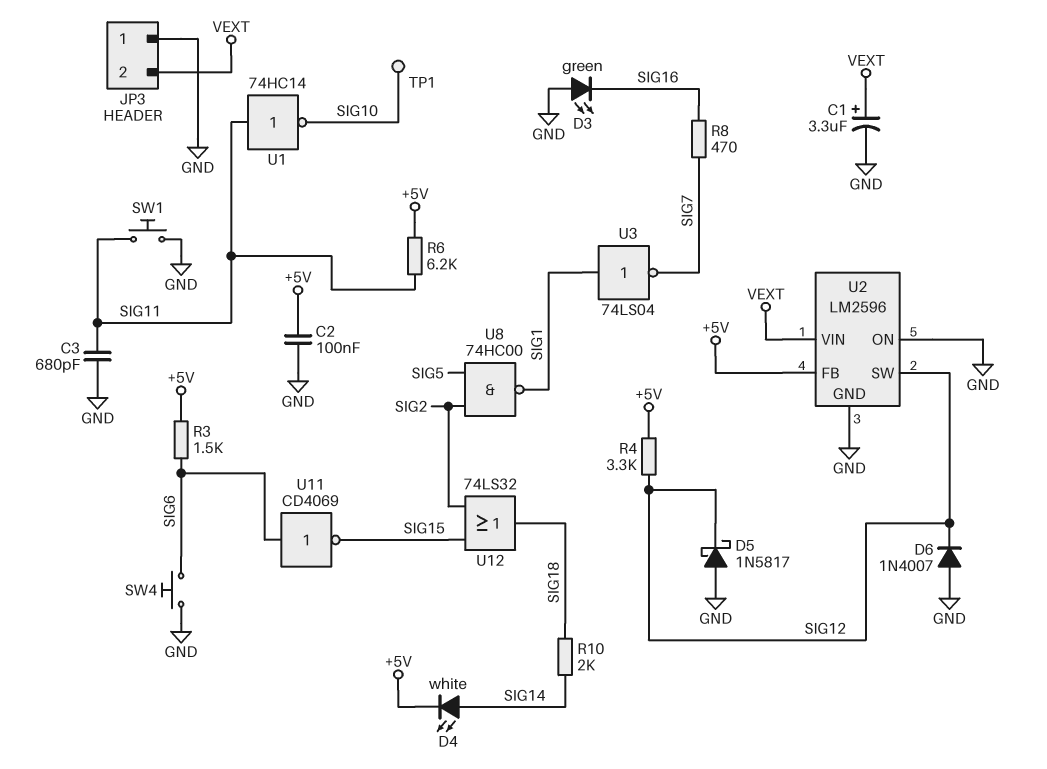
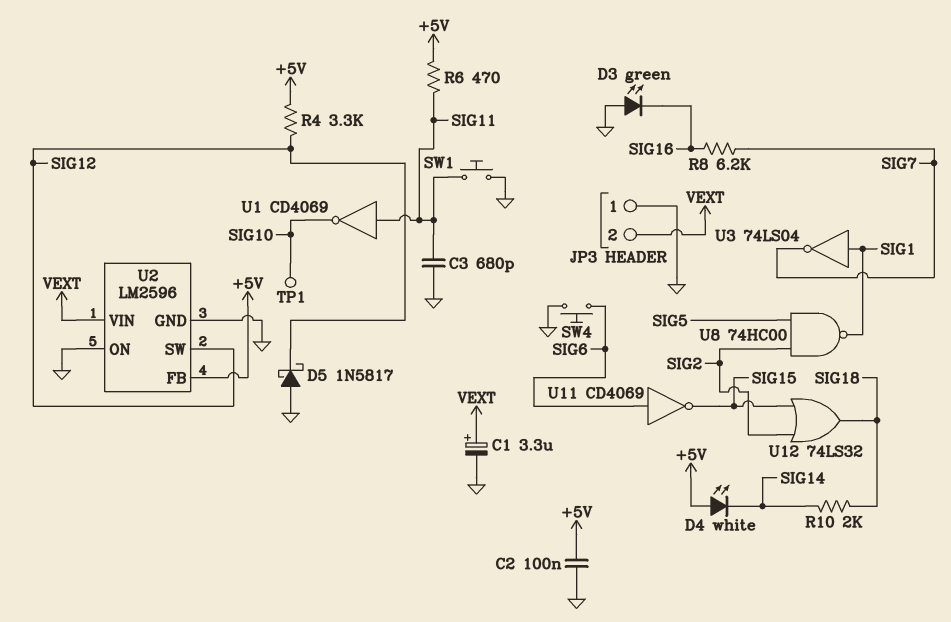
D4: LED white (A SIG14, K +5V) -> LED white (A +5V, K SIG14)
D6: diode 1N4007 (A GND, K SIG12) -> none
R3: 1.5k (+5V, SIG6) -> none
R6: 6.2k (+5V, SIG11) -> 470 (+5V, SIG11)
R8: 470 (SIG7, SIG16) -> 6.2k (SIG7, SIG16)
U1: NOT 74HC14 (in SIG11, out SIG10) -> NOT CD4069 (in SIG11, out SIG10)

